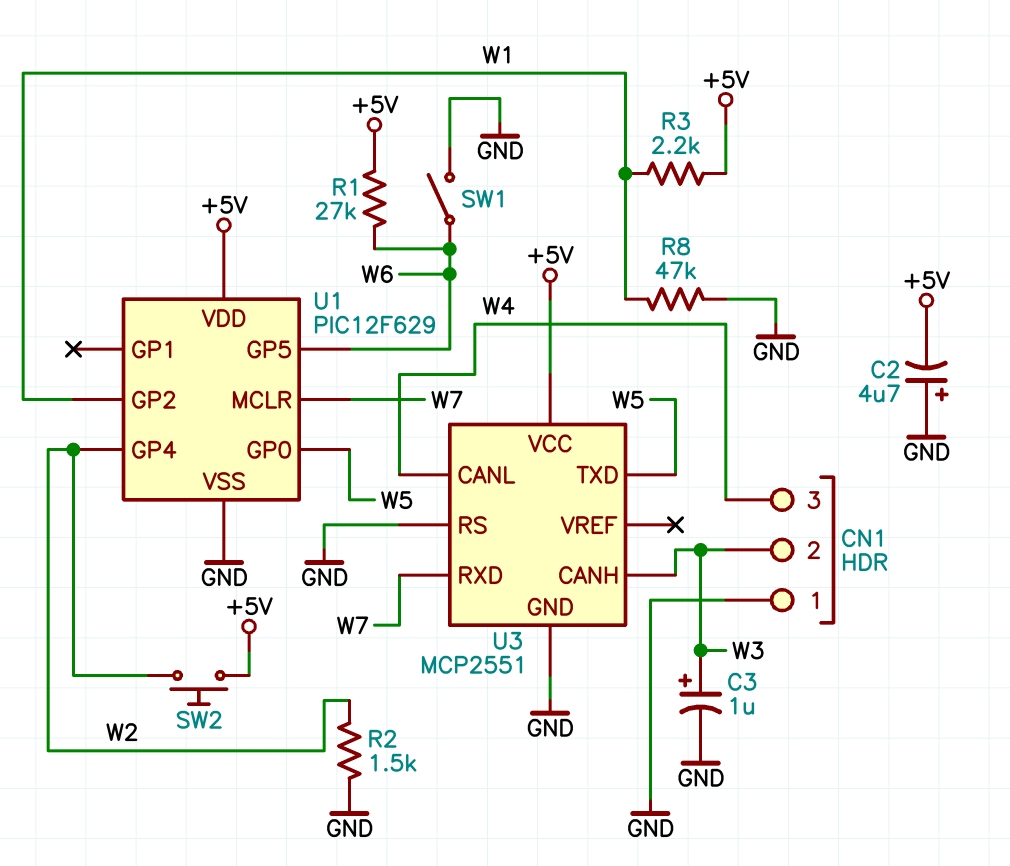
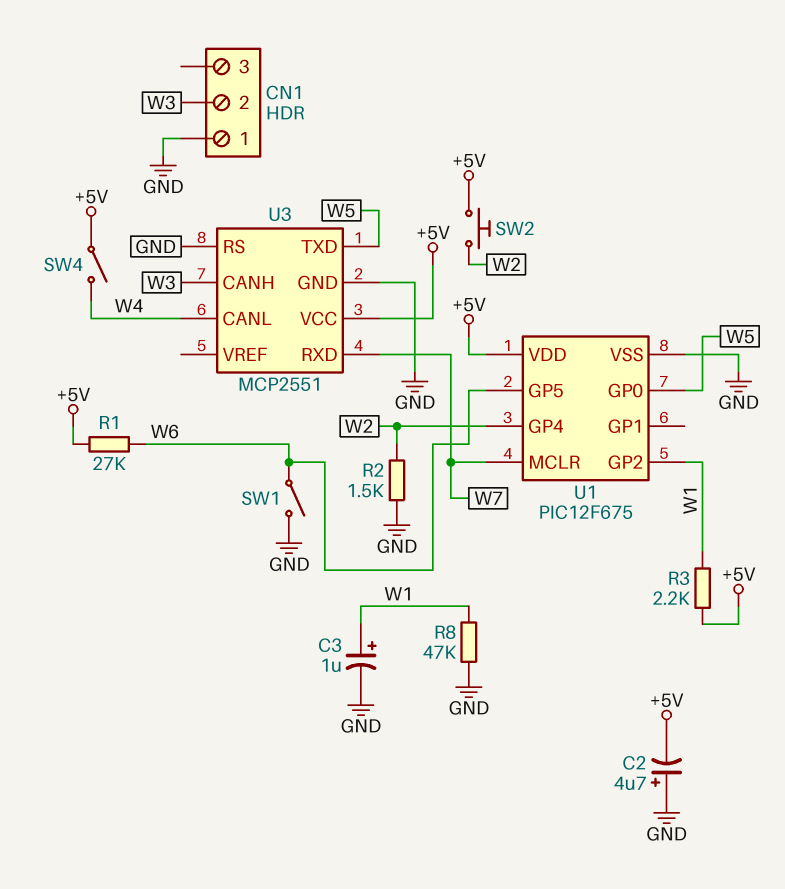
C3: 1uF (plus W3, minus GND) -> 1uF (plus W1, minus GND)
CN1 pin 3: W4 -> none
SW4: none -> switch (+5V, W4)
U1: PIC12F629 -> PIC12F675

